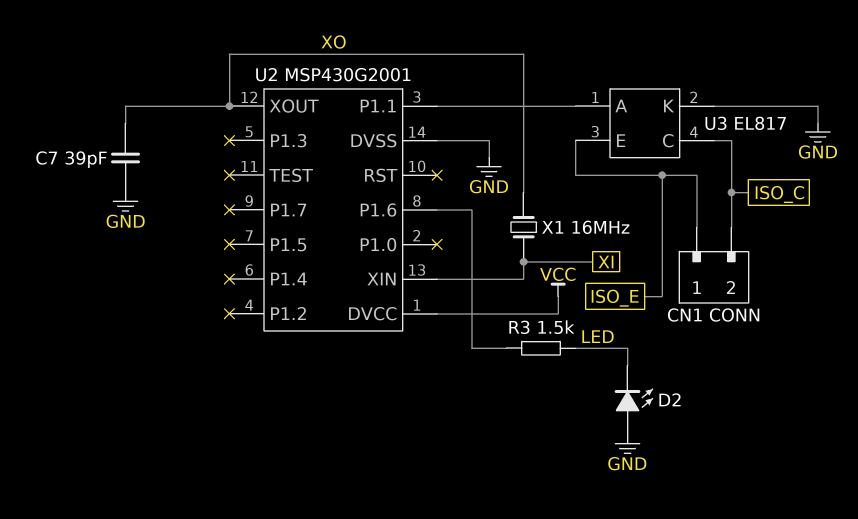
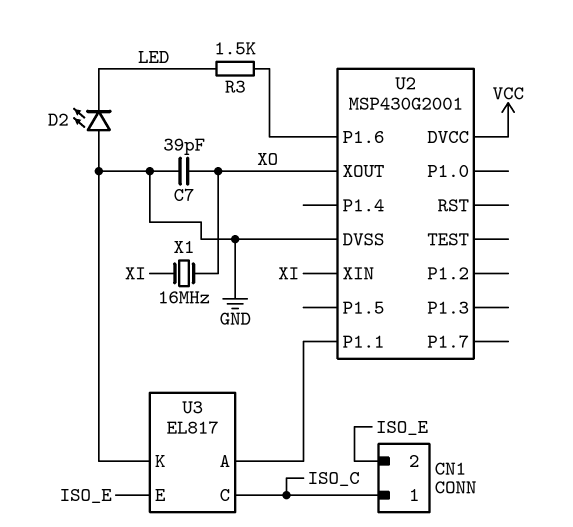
CN1 pin 1: ISO_E -> ISO_C
CN1 pin 2: ISO_C -> ISO_E

